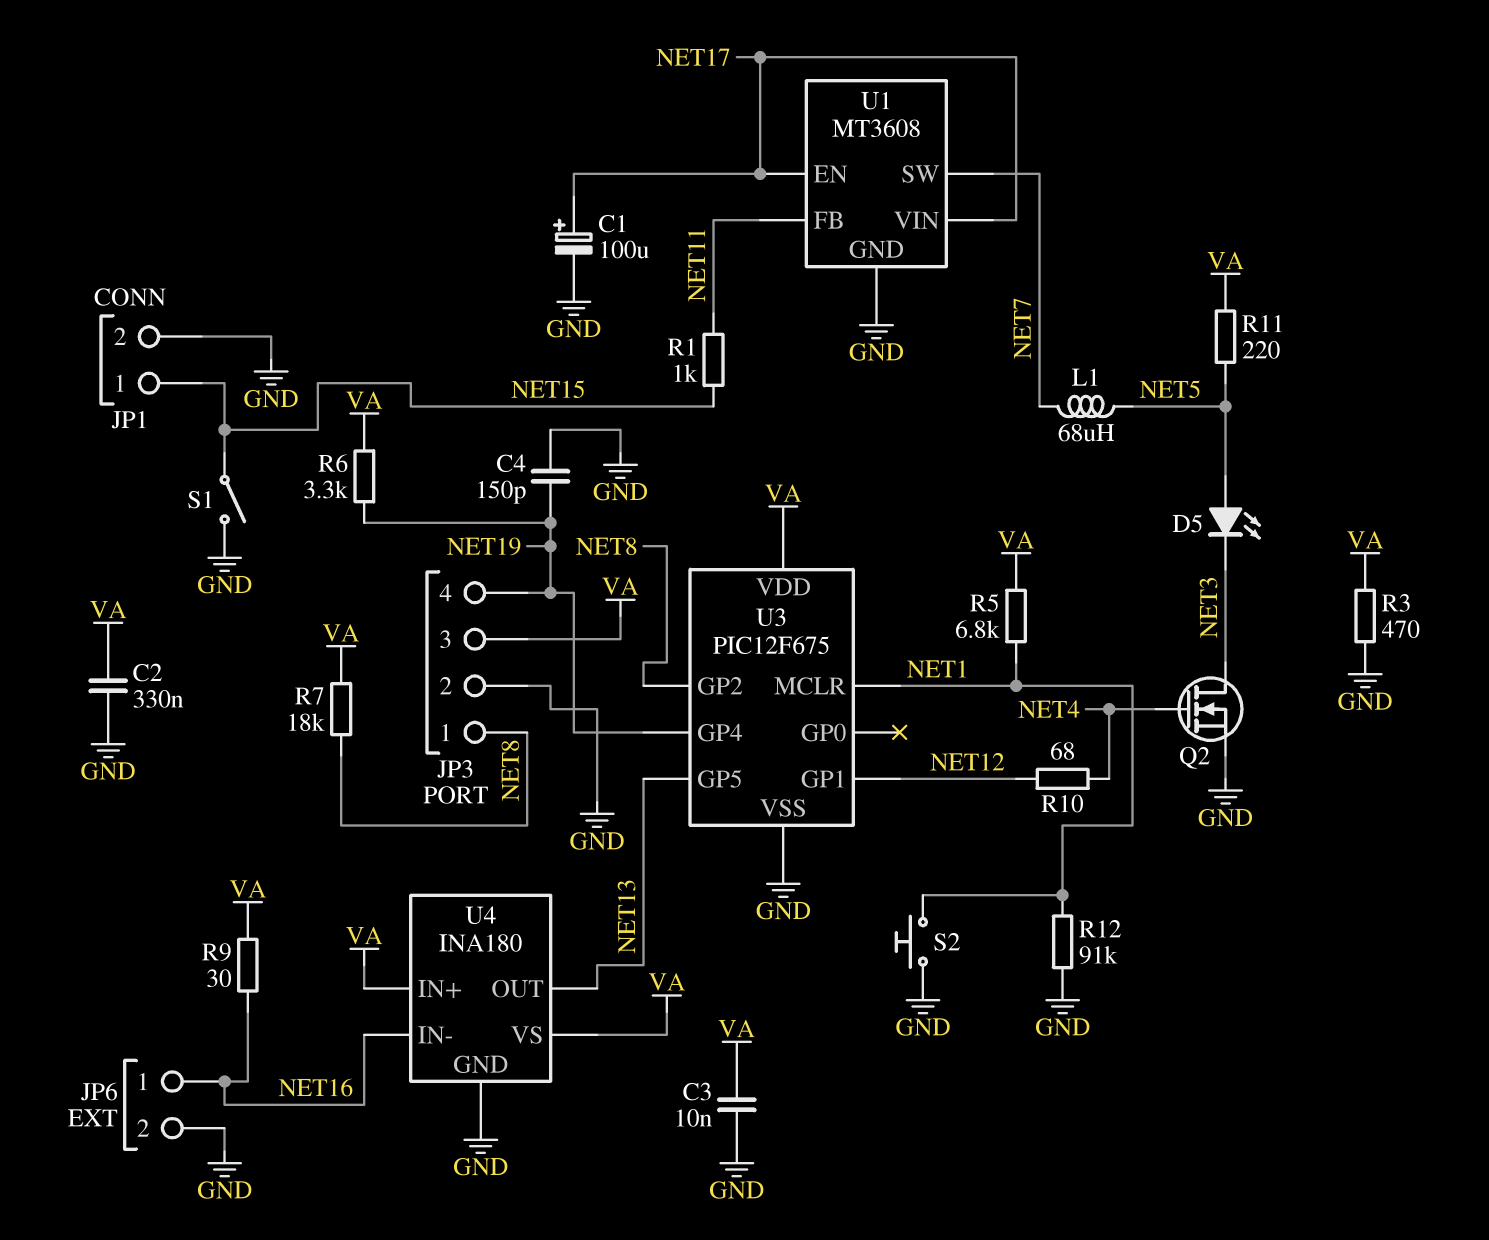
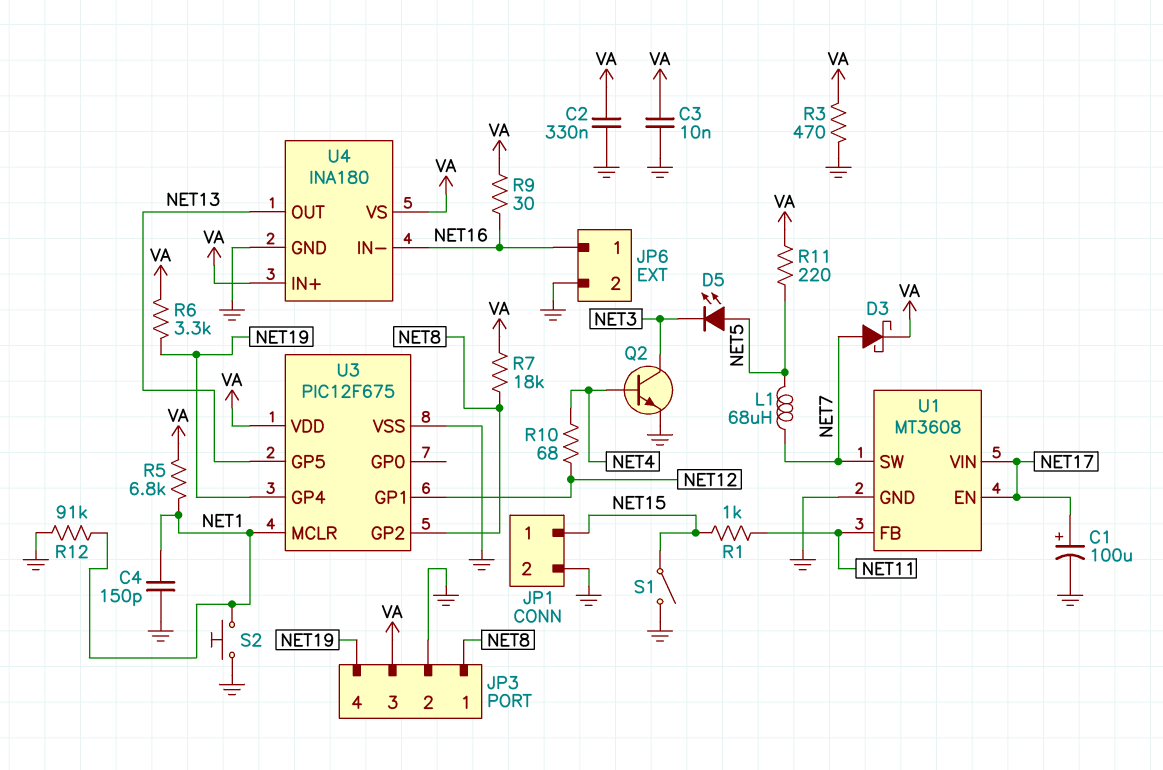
C4: 150pF (GND, NET19) -> 150pF (GND, NET1)
D3: none -> schottky (A NET7, K VA)
Q2: NMOS (G NET4, D NET3, S GND) -> NPN (B NET4, C NET3, E GND)

